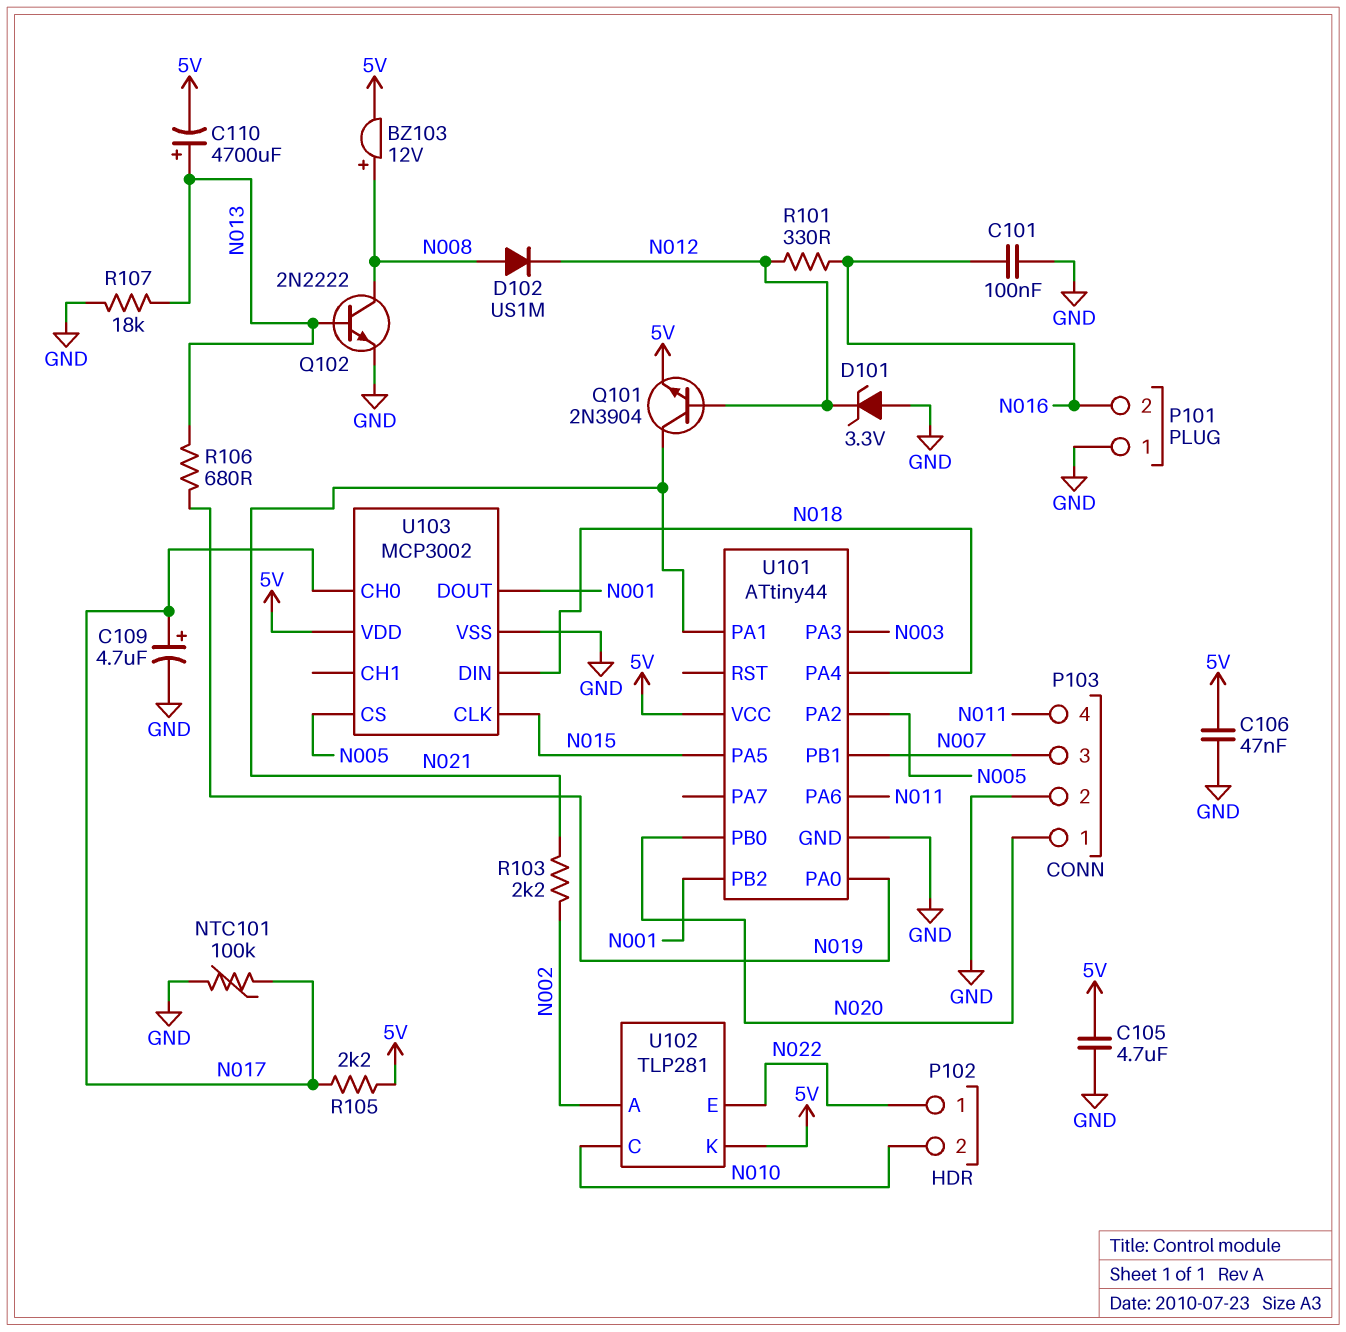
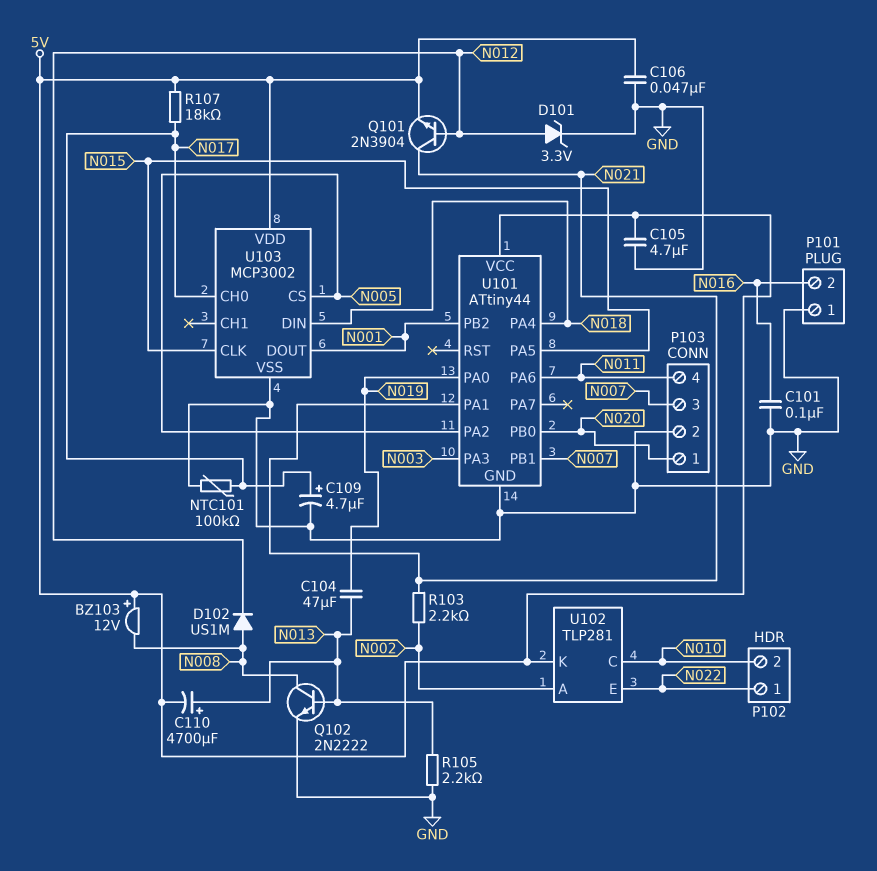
BZ103: buzzer 12V (plus N008, minus 5V) -> buzzer 12V (plus 5V, minus N008)
C104: none -> 47uF (N013, N019)
D101: zener 3.3V (A GND, K N012) -> zener 3.3V (A N012, K GND)
R101: 330 (N012, N016) -> none
R105: 2.2k (5V, N017) -> 2.2k (GND, N013)
R106: 680 (N013, N019) -> none
R107: 18k (GND, N013) -> 18k (5V, N017)

